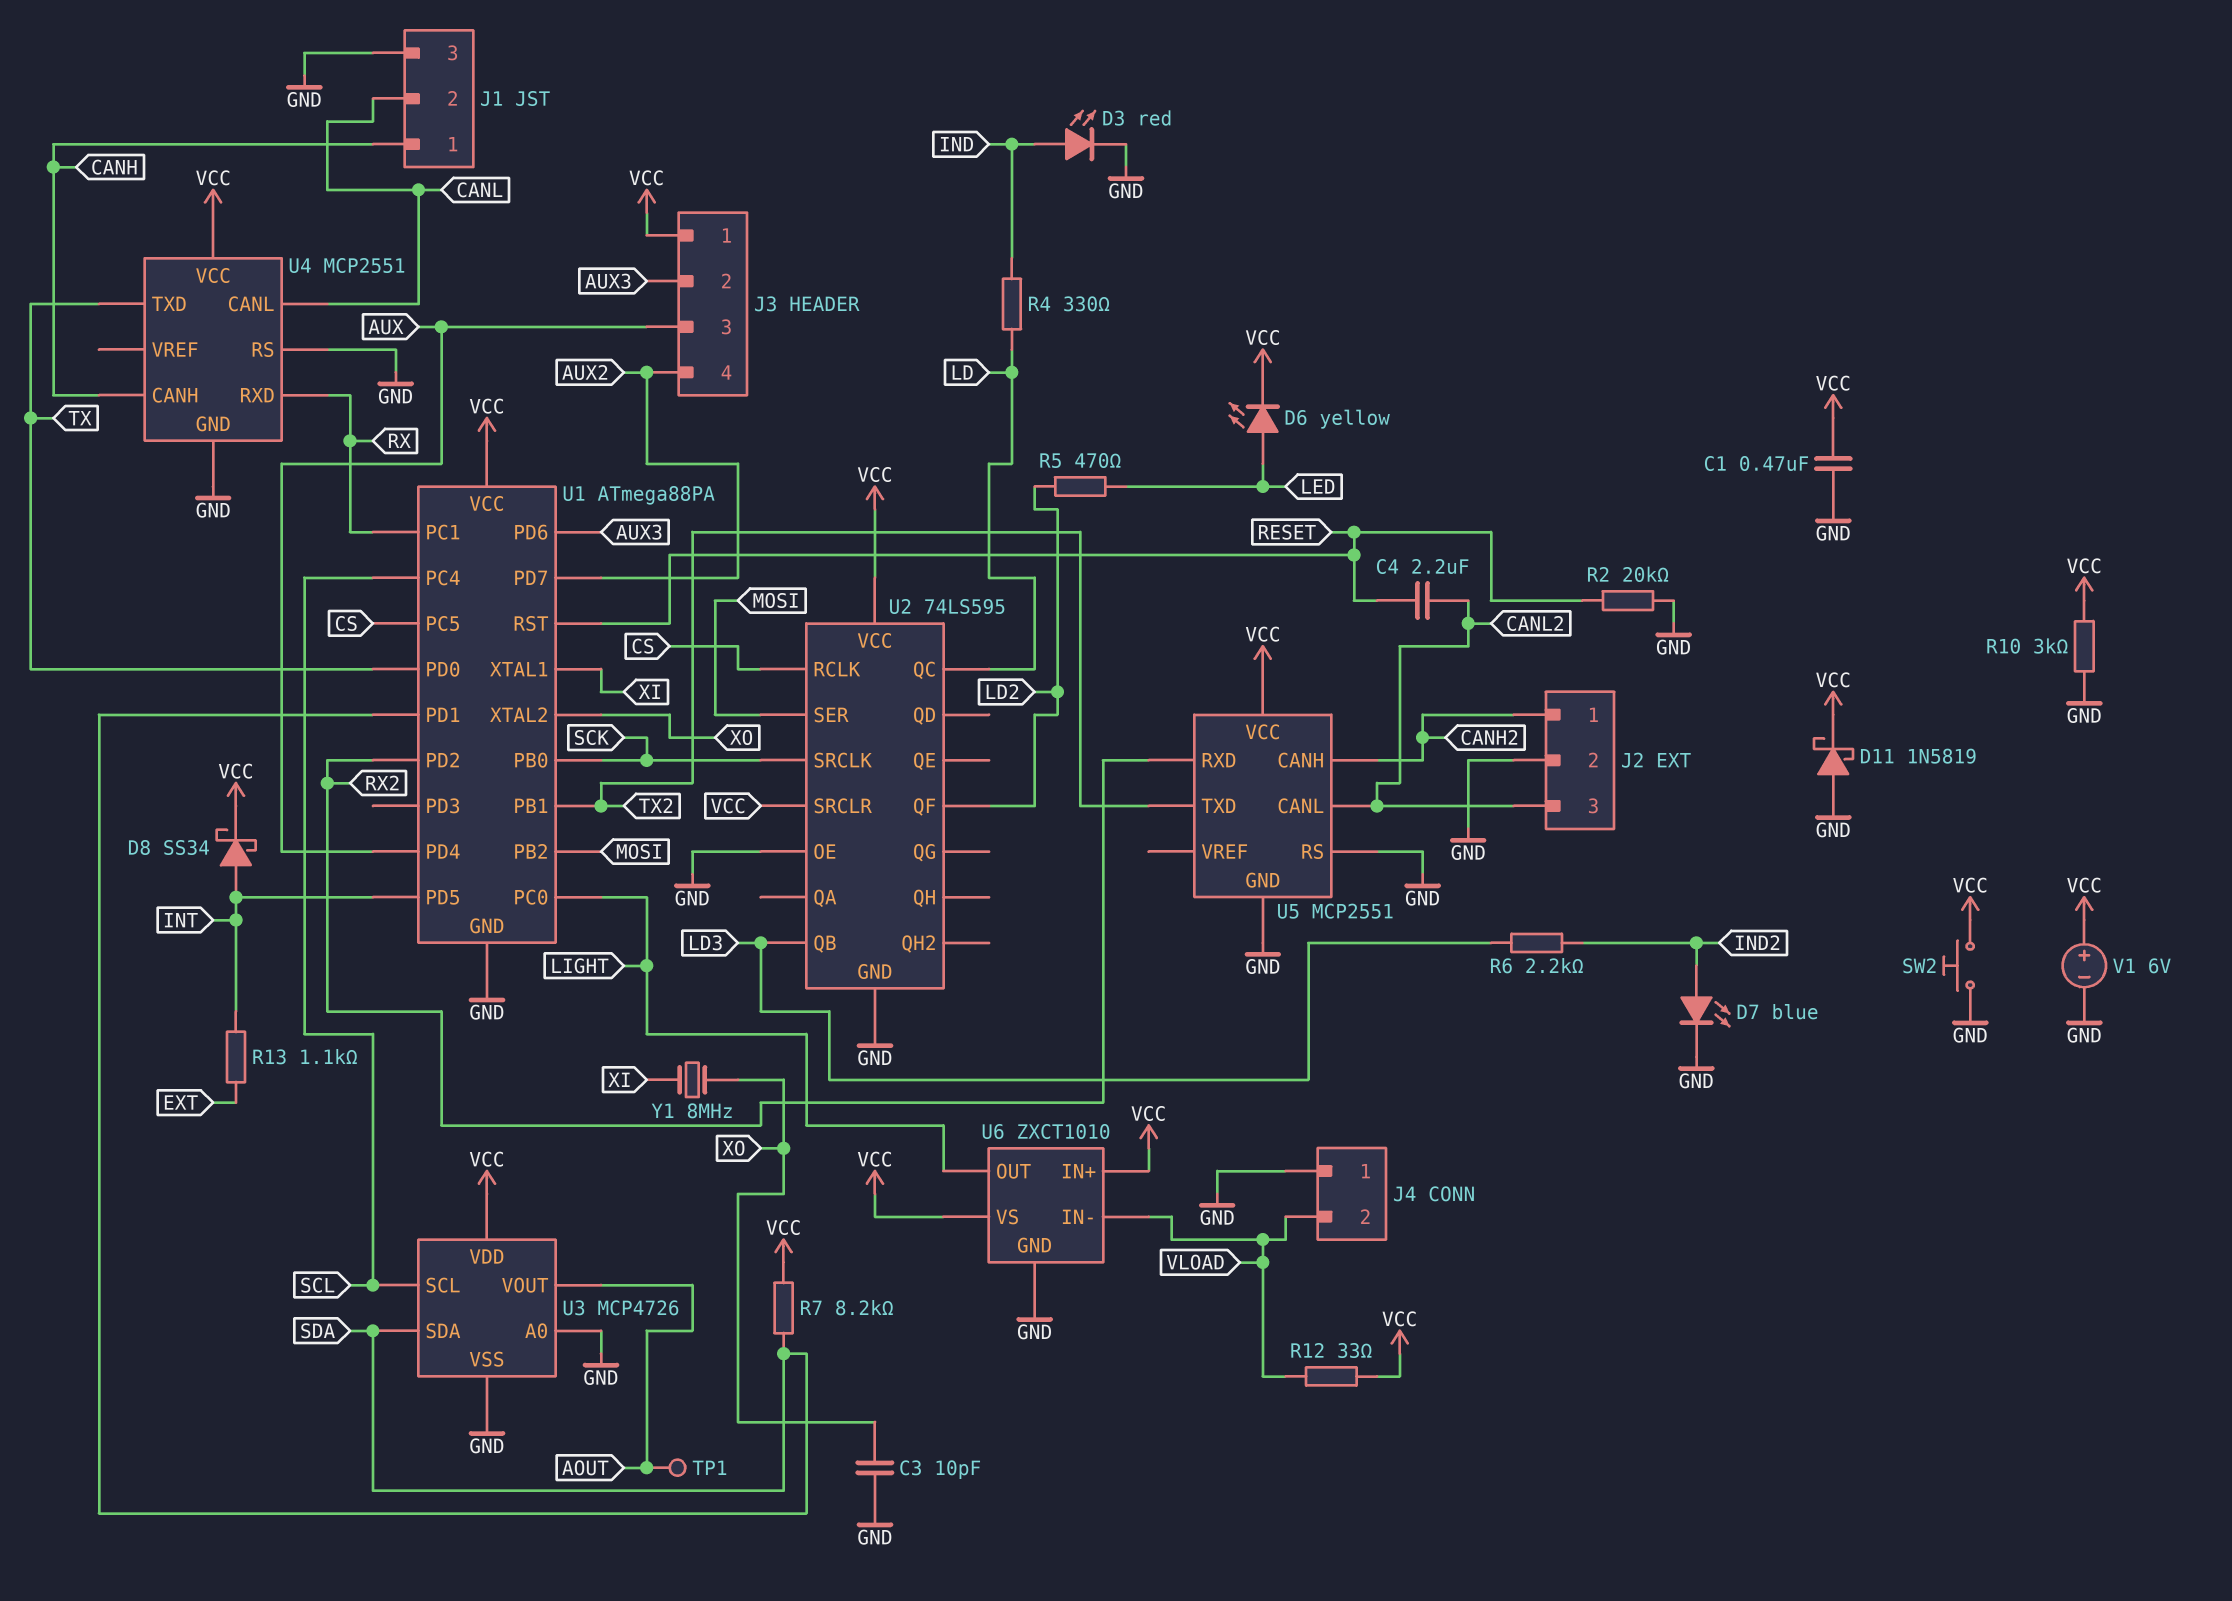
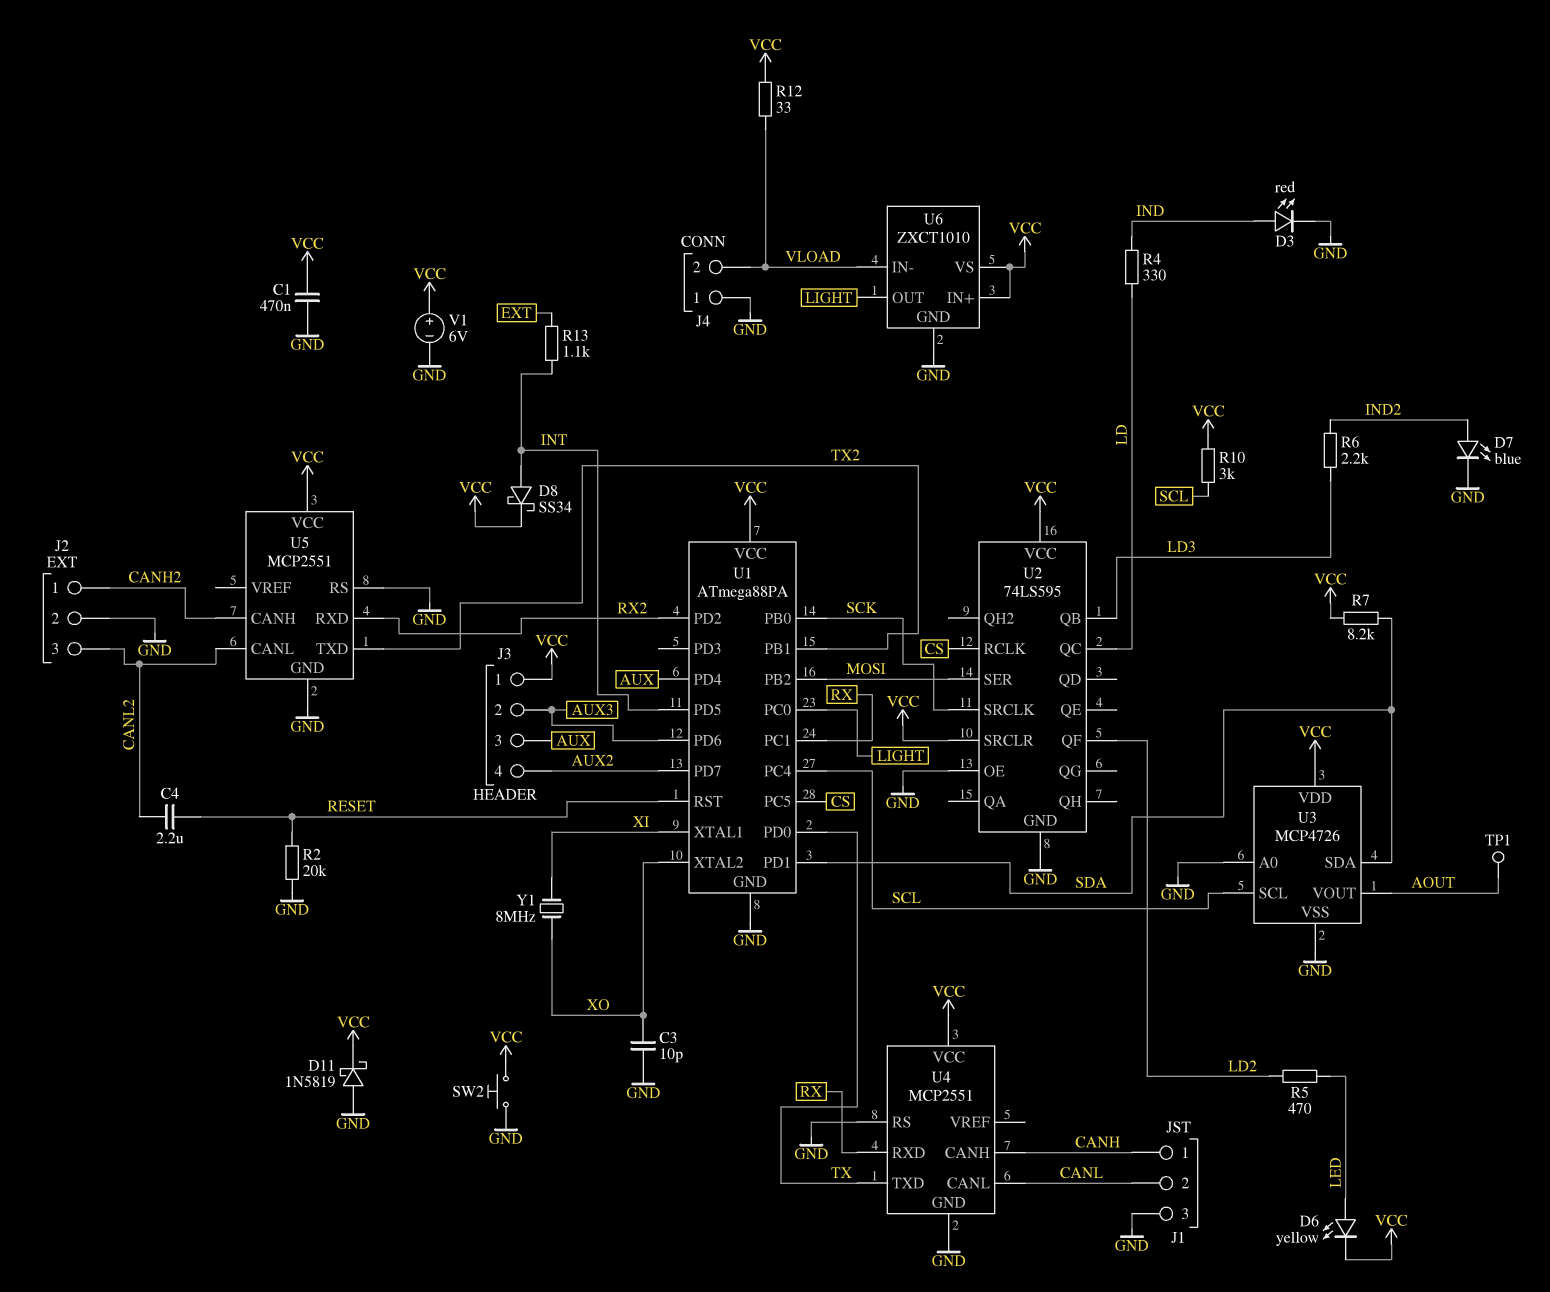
R10: 3k (GND, VCC) -> 3k (SCL, VCC)

